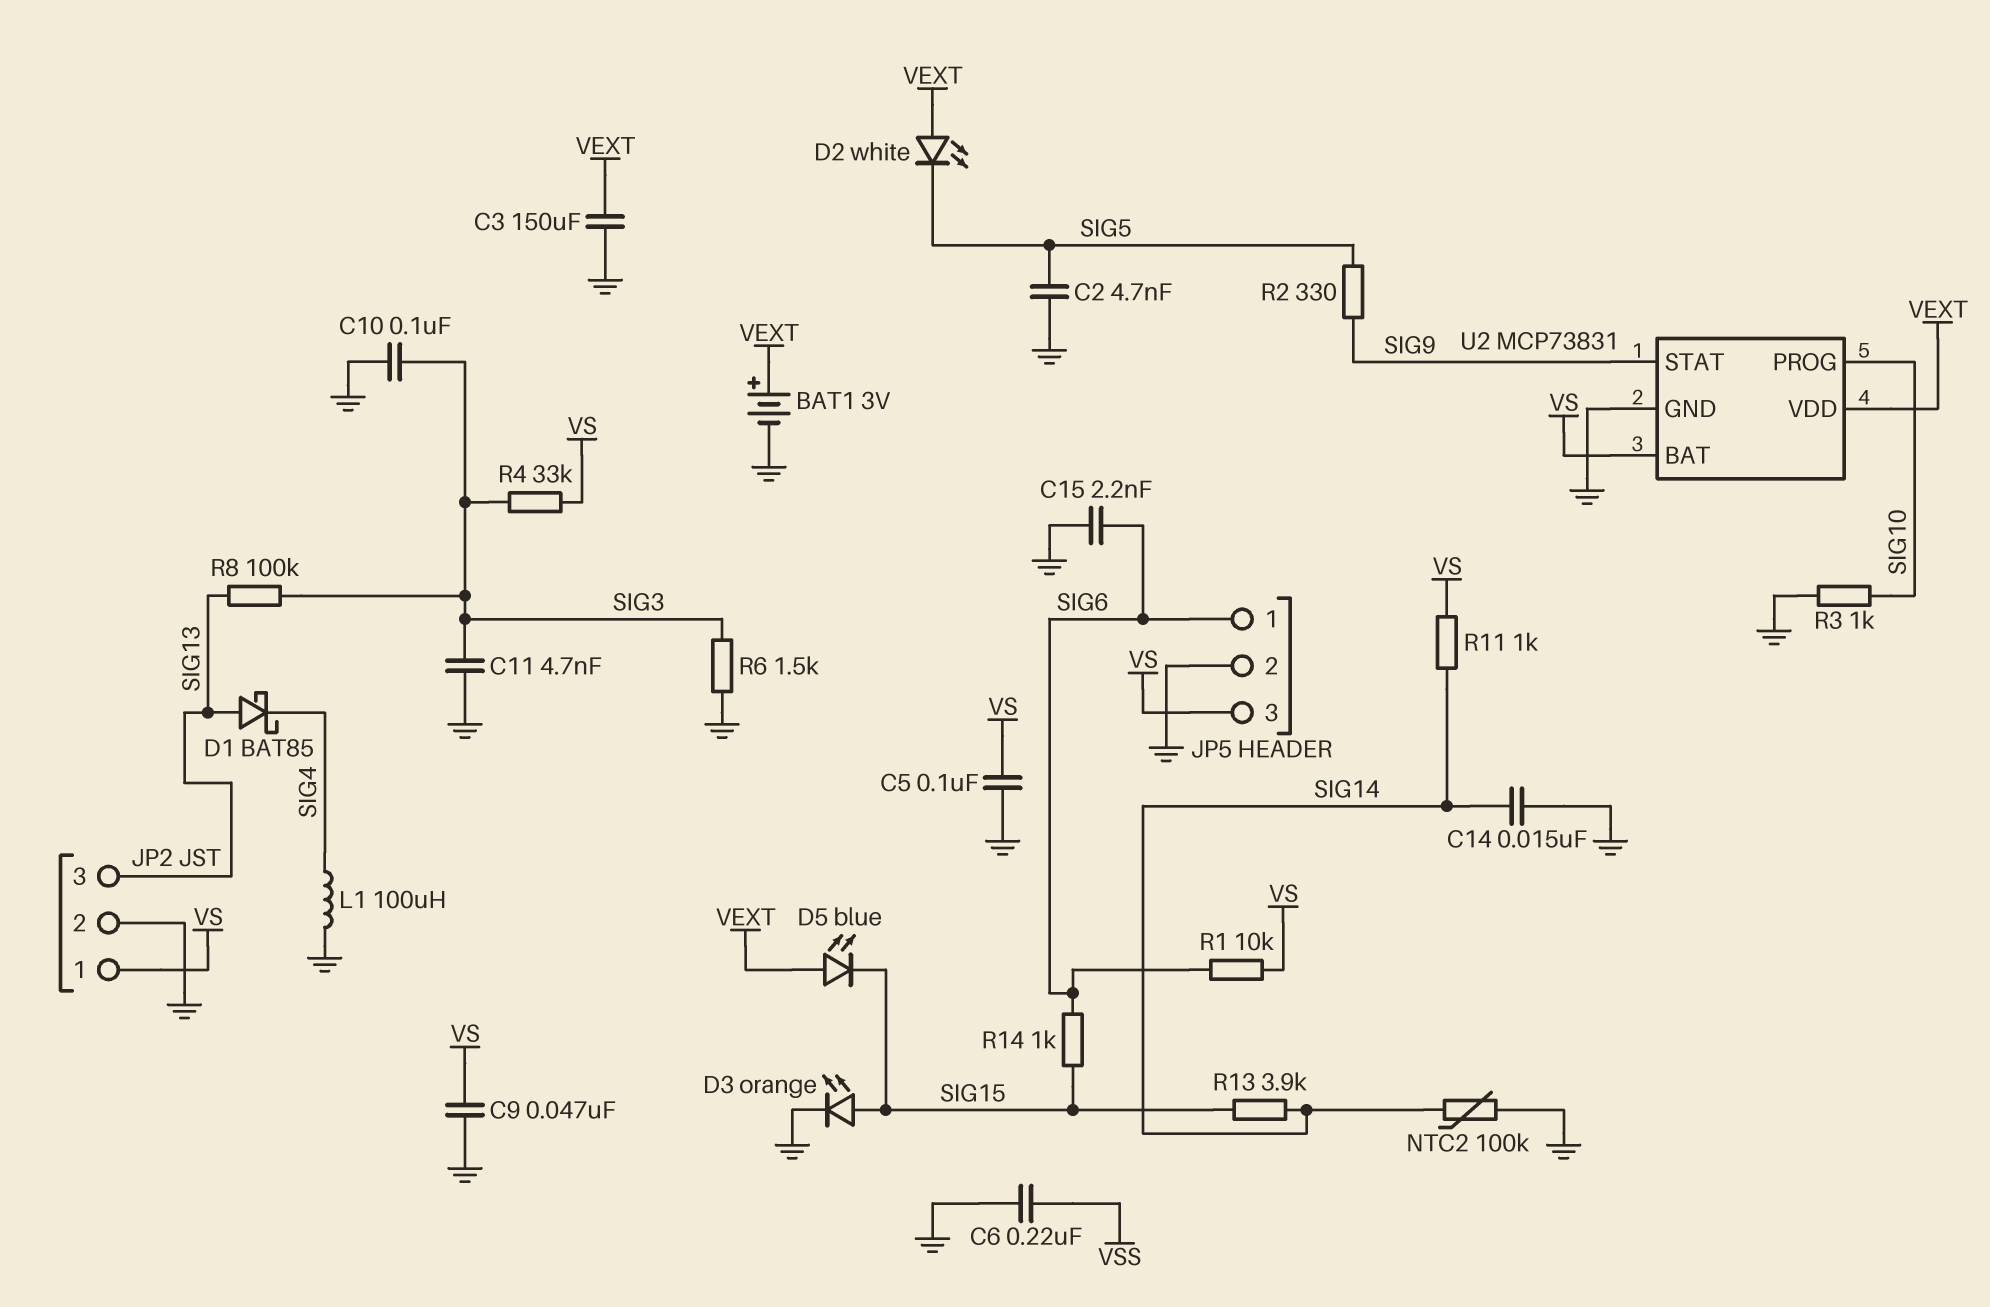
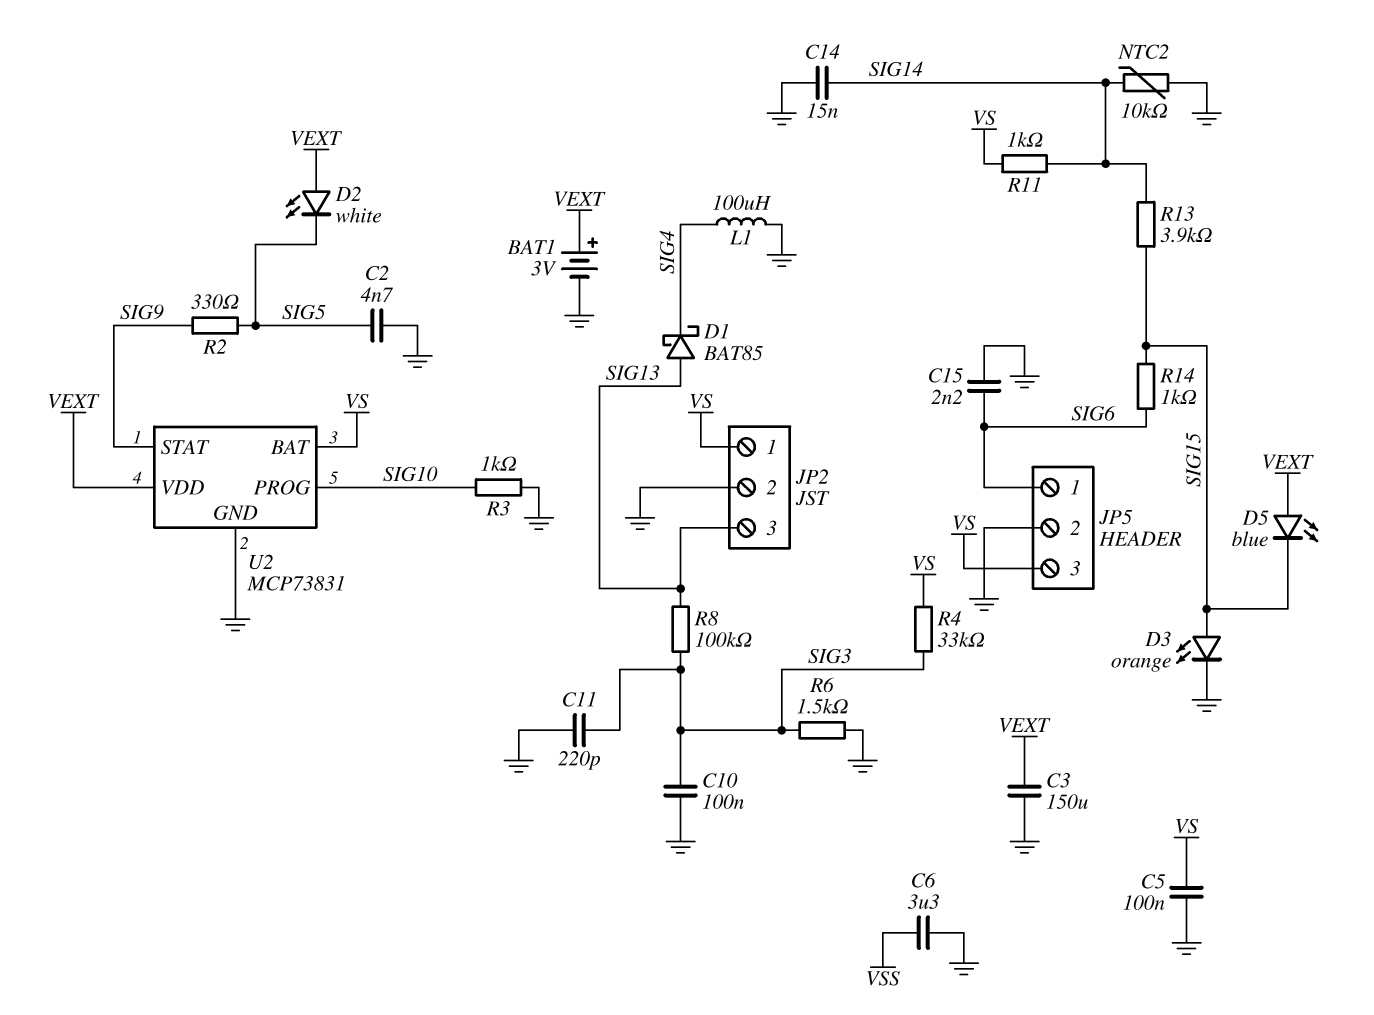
C6: 220nF (GND, VSS) -> 3.3uF (GND, VSS)
C9: 47nF (GND, VS) -> none
C11: 4.7nF (GND, SIG3) -> 220pF (GND, SIG3)
NTC2: 100k (GND, SIG14) -> 10k (GND, SIG14)
R1: 10k (SIG6, VS) -> none

